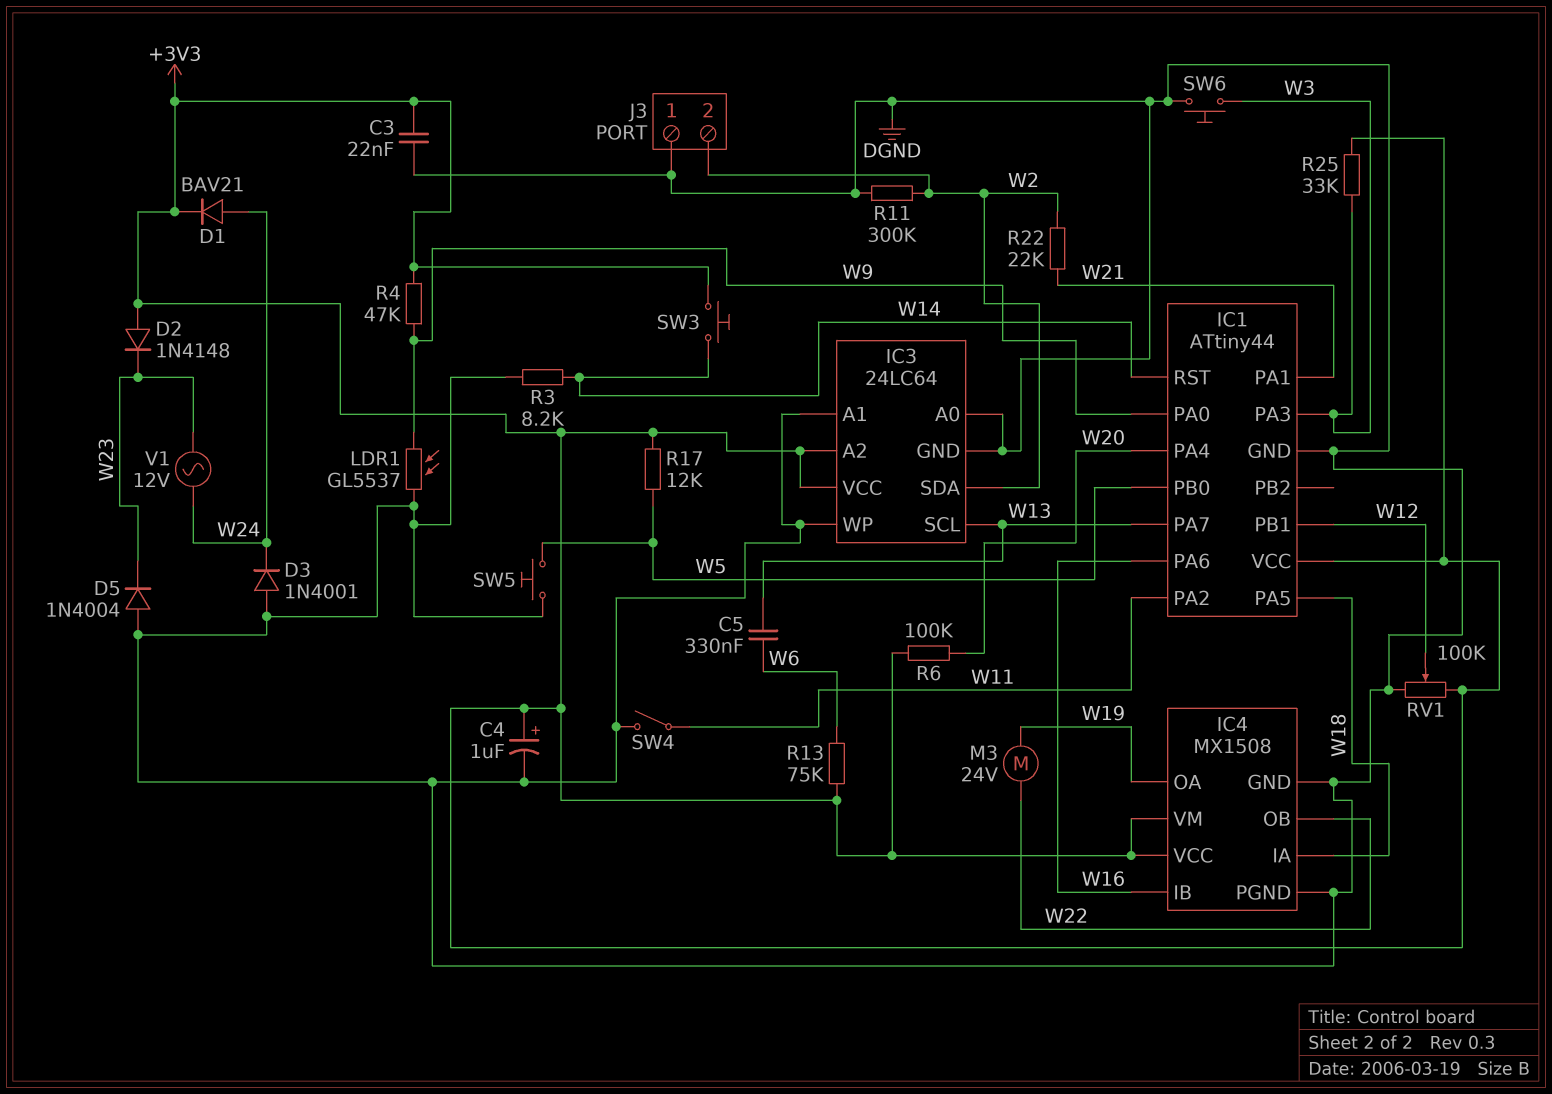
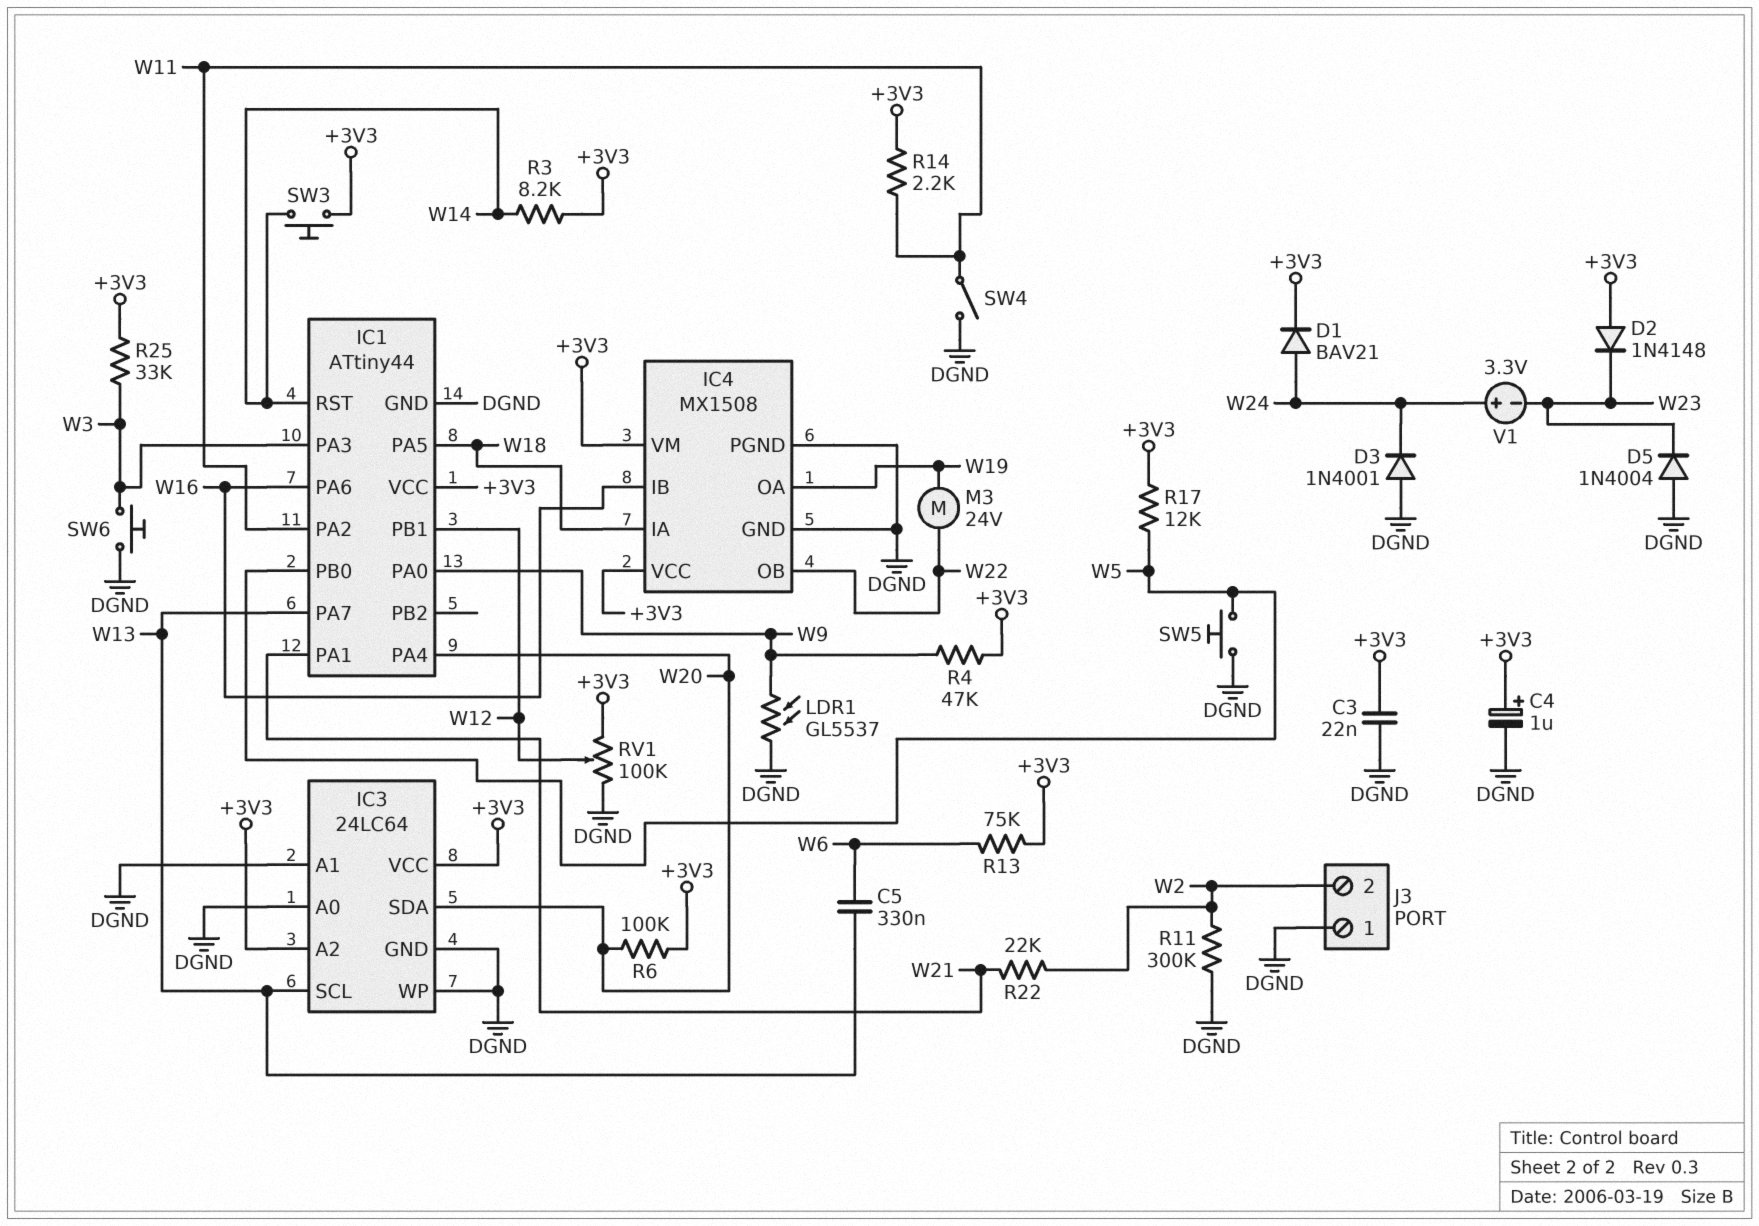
IC3 pin SDA: W2 -> W20
R3: 8.2k (DGND, W14) -> 8.2k (+3V3, W14)
R14: none -> 2.2k (+3V3, W11)
V1: AC 12V (W23, W24) -> 3.3V (plus W24, minus W23)

